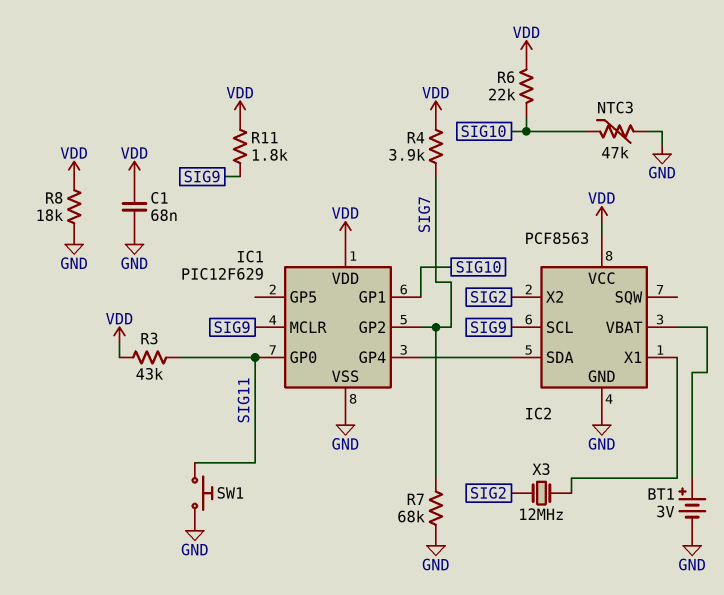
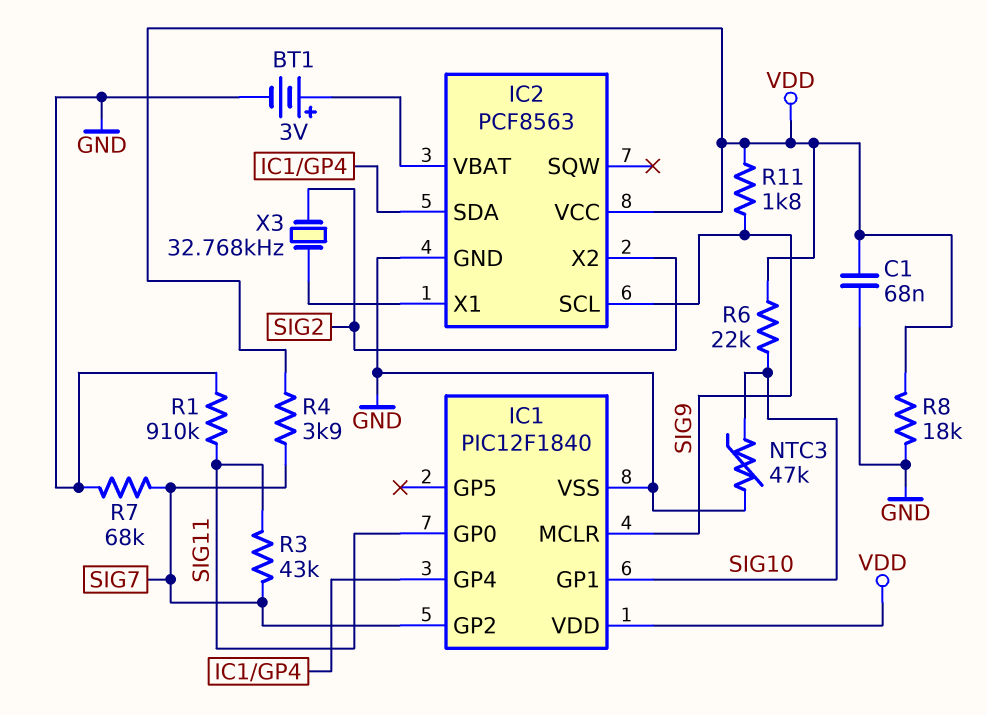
IC1: PIC12F629 -> PIC12F1840
R1: none -> 910k (GND, SIG11)
R3: 43k (SIG11, VDD) -> 43k (SIG7, SIG11)
SW1: button (GND, SIG11) -> none
X3: 12MHz (IC2/X1, SIG2) -> 32.768kHz (IC2/X1, SIG2)

